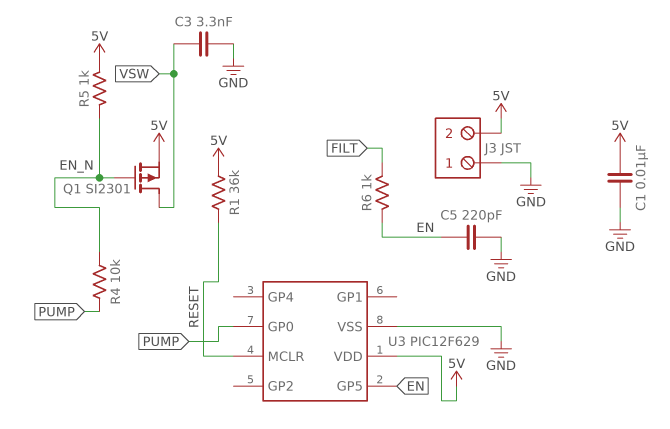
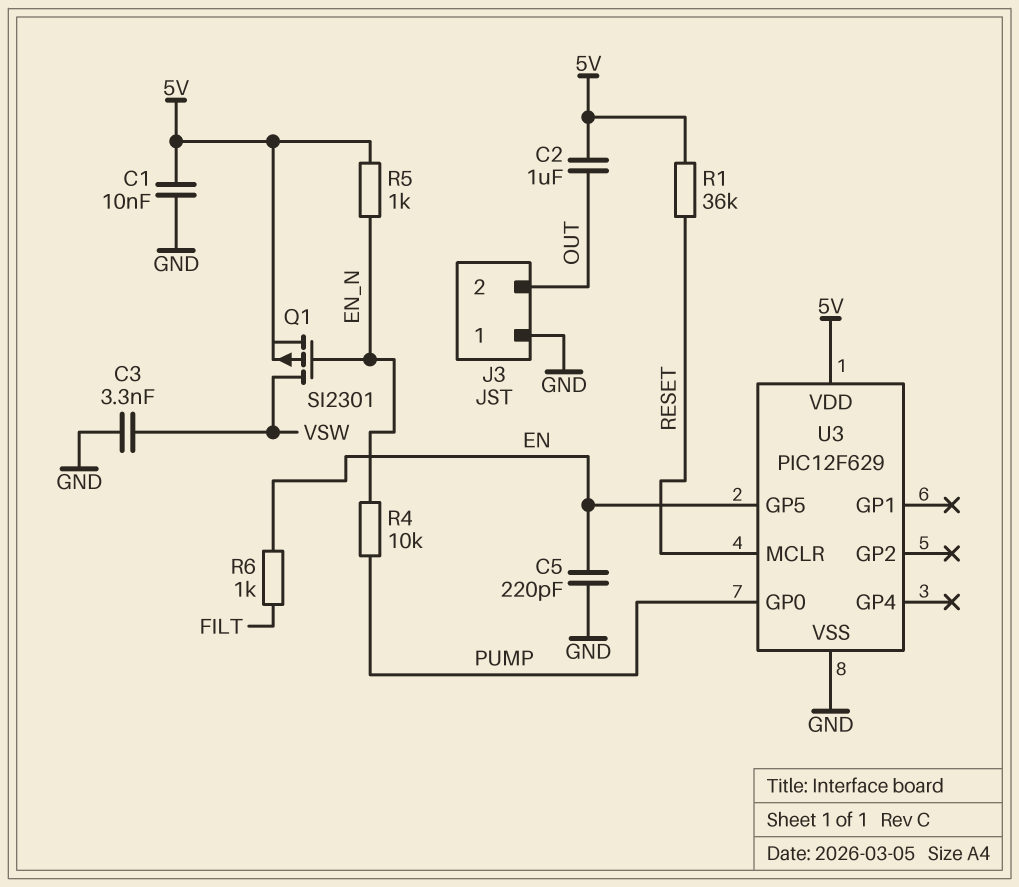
C2: none -> 1uF (5V, OUT)
J3 pin 2: 5V -> OUT

